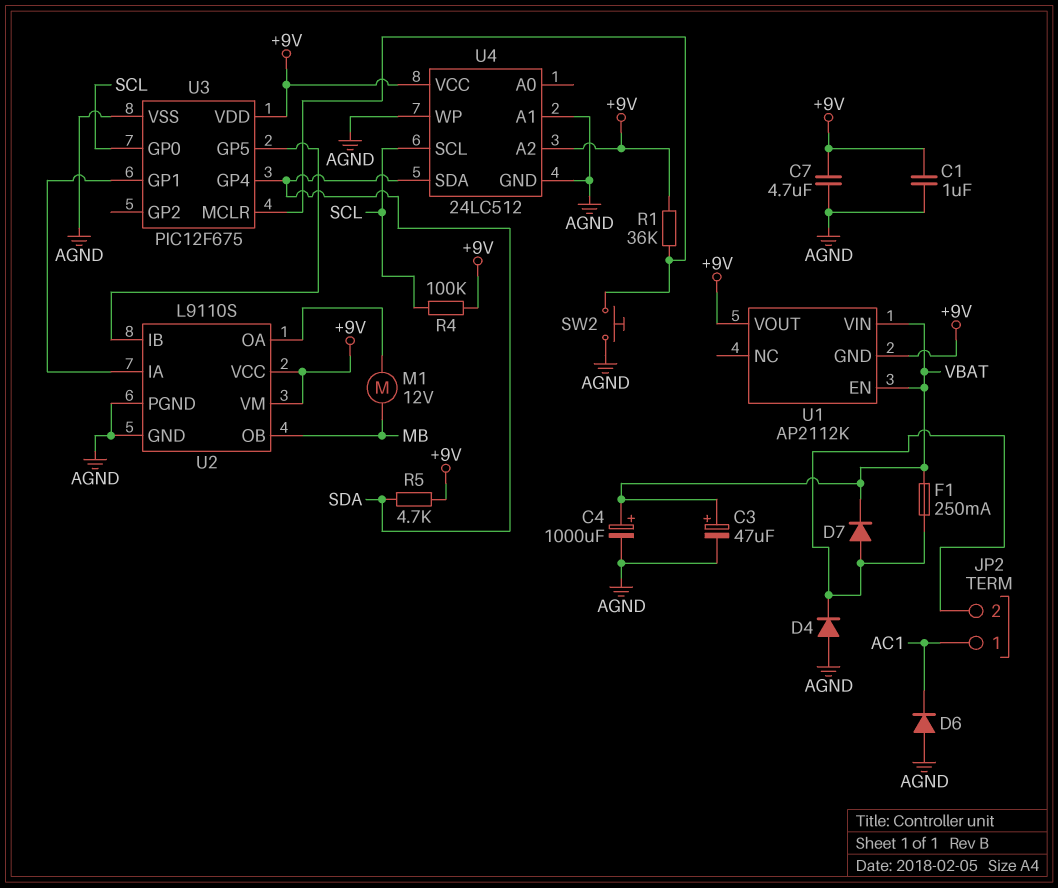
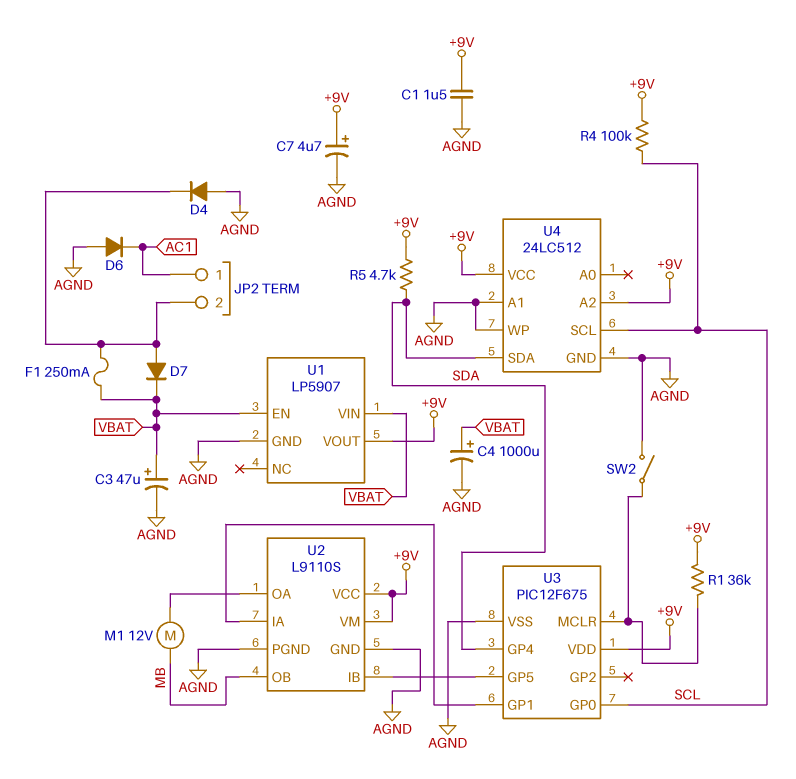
C1: 1uF (+9V, AGND) -> 1.5uF (+9V, AGND)
C7: 4.7uF (+9V, AGND) -> 4.7uF (plus +9V, minus AGND)
SW2: button (AGND, U3/MCLR) -> switch (AGND, U3/MCLR)
U1: AP2112K -> LP5907
U1 pin GND: +9V -> AGND

